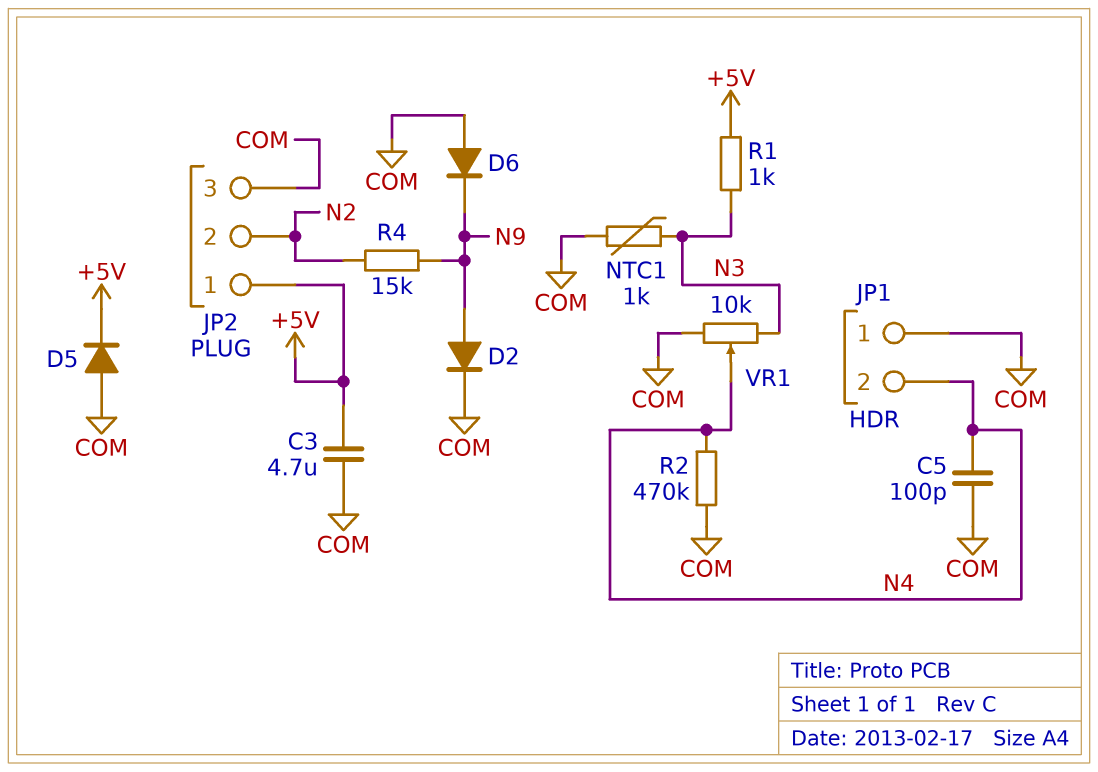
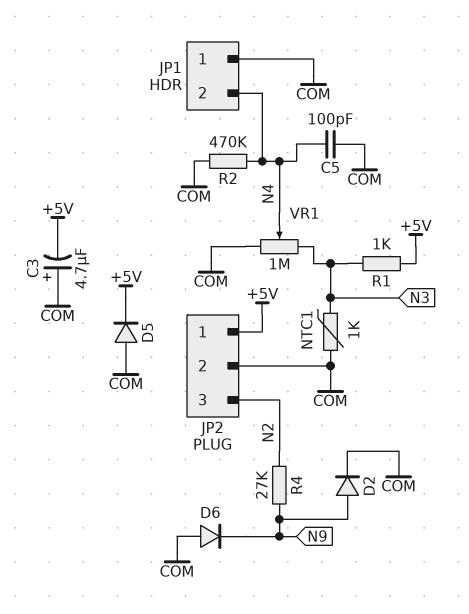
C3: 4.7uF (+5V, COM) -> 4.7uF (plus COM, minus +5V)
JP2 pin 2: N2 -> COM
JP2 pin 3: COM -> N2
R4: 15k (N2, N9) -> 27k (N2, N9)
VR1: 10k (COM, N3, wiper N4) -> 1M (COM, N3, wiper N4)

